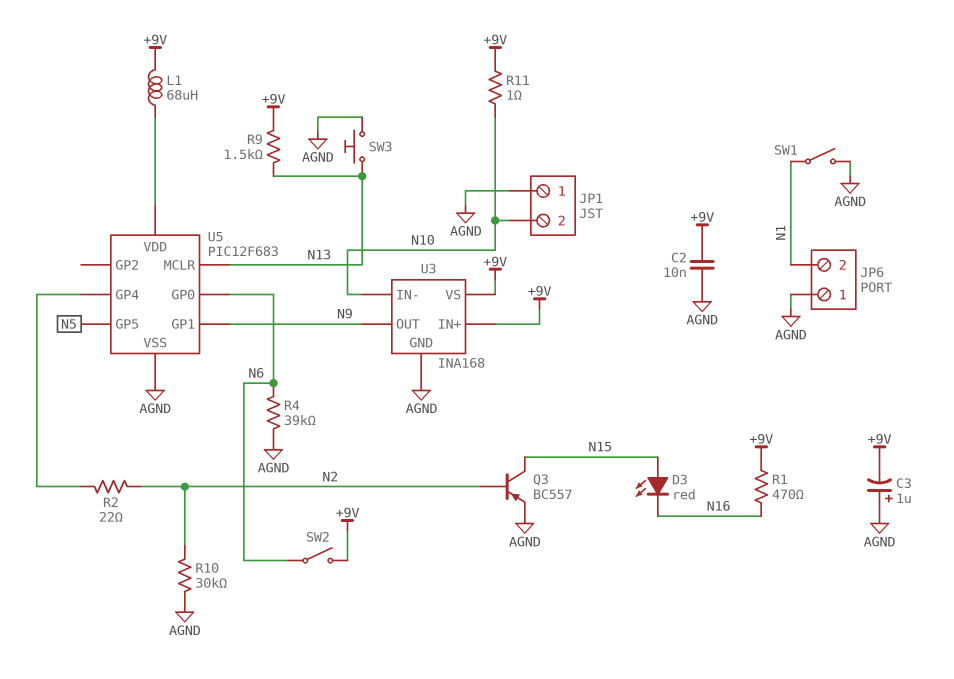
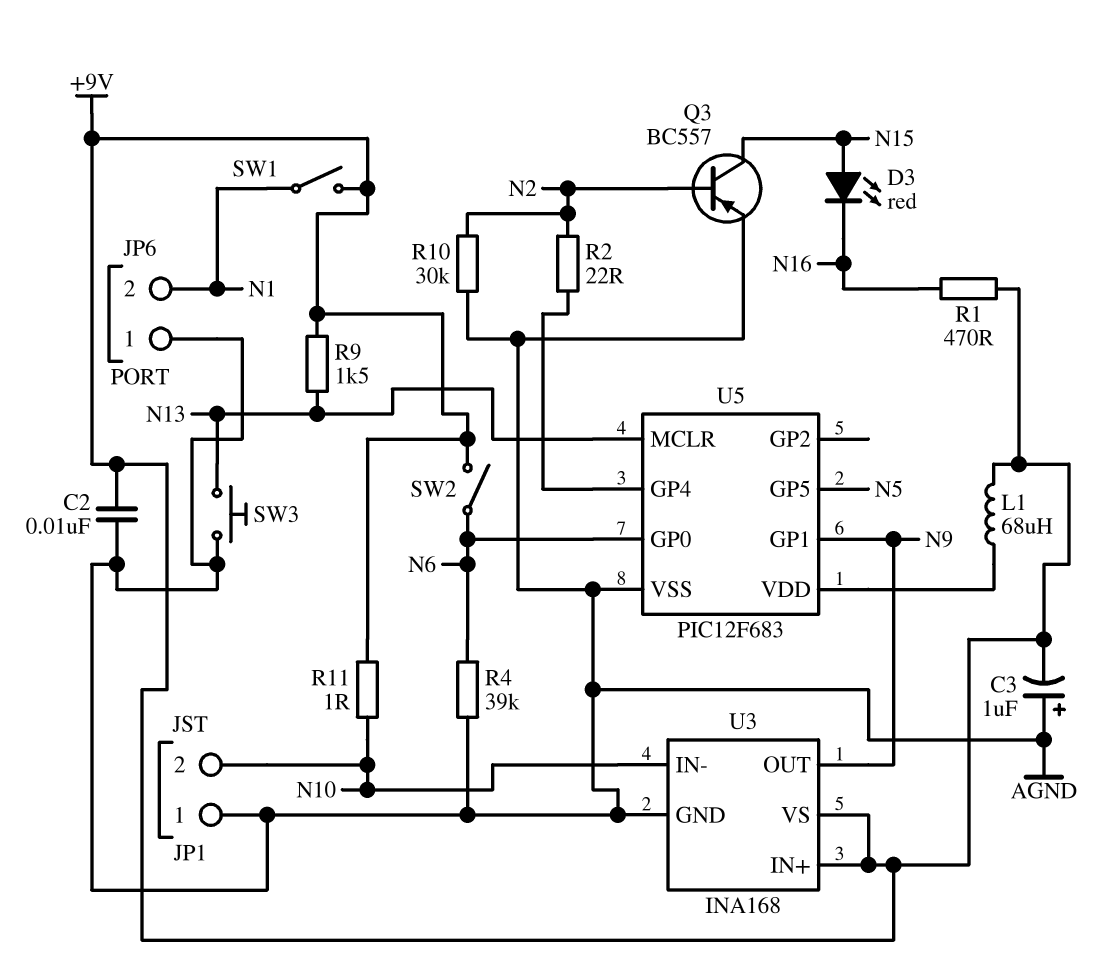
SW1: switch (AGND, N1) -> switch (+9V, N1)

